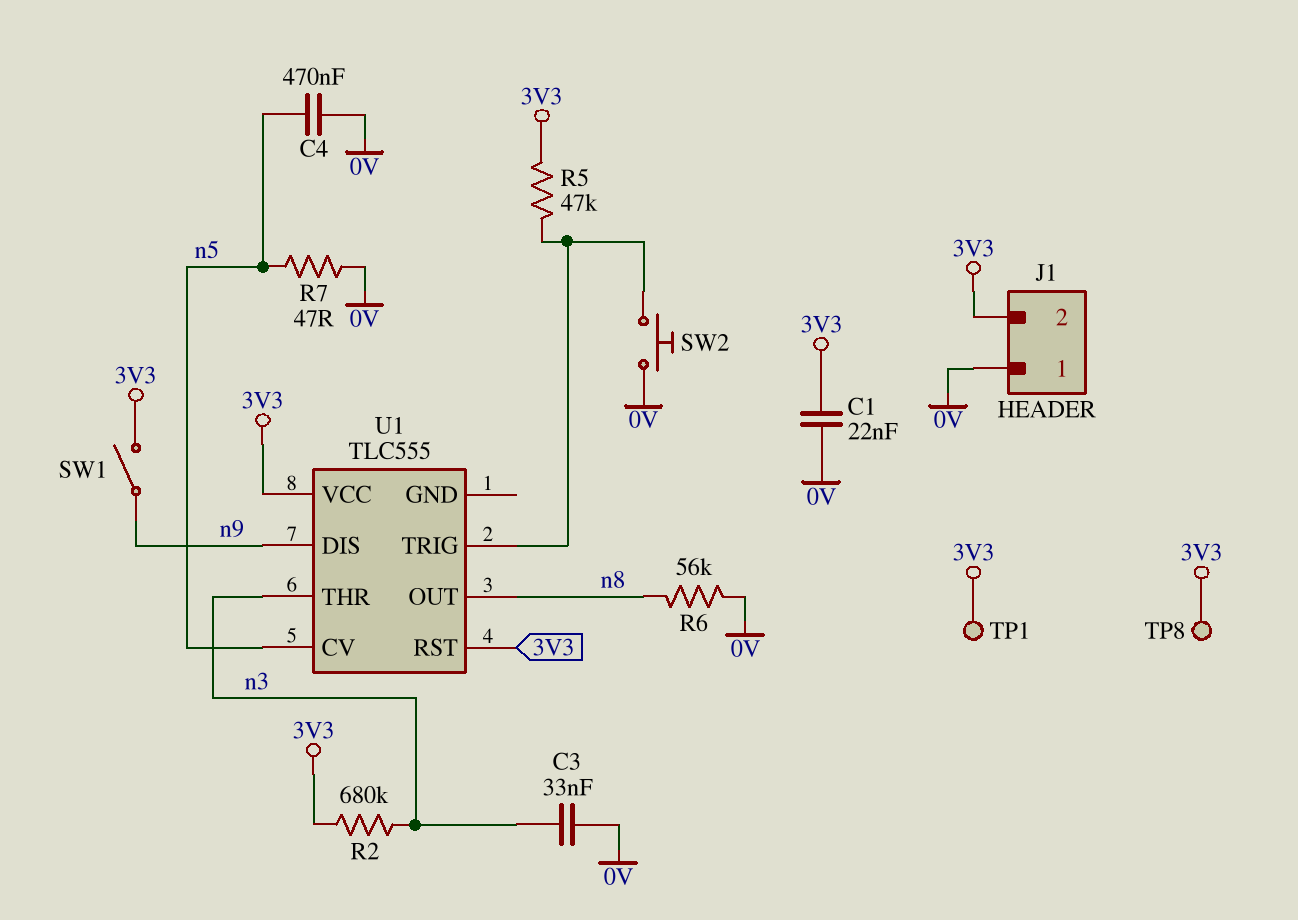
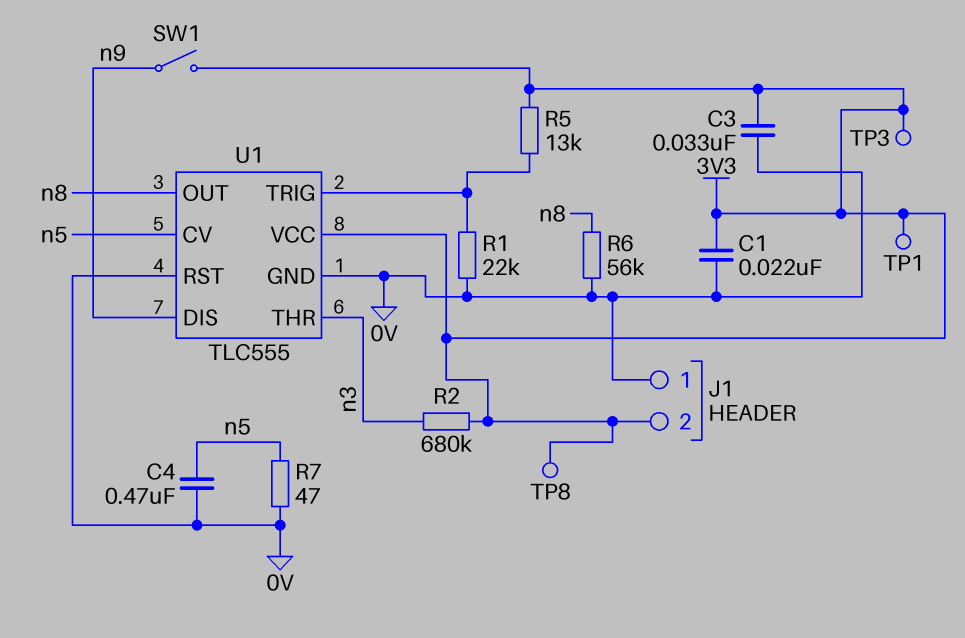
C3: 33nF (0V, n3) -> 33nF (0V, 3V3)
R1: none -> 22k (0V, U1/TRIG)
R5: 47k (3V3, U1/TRIG) -> 13k (3V3, U1/TRIG)
SW2: button (0V, U1/TRIG) -> none
TP3: none -> test point (3V3)
U1 pin GND: none -> 0V
U1 pin RST: 3V3 -> 0V

